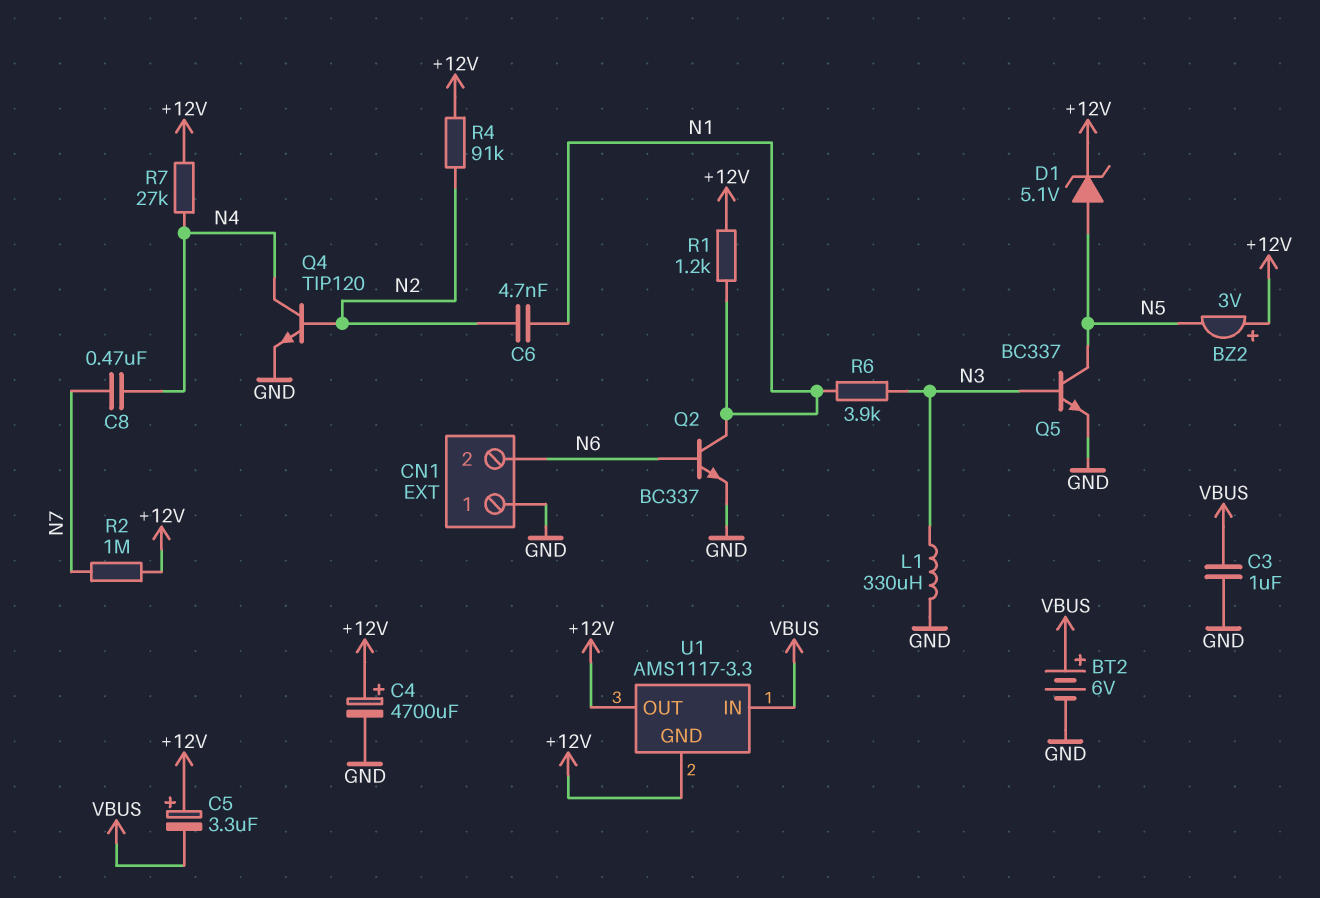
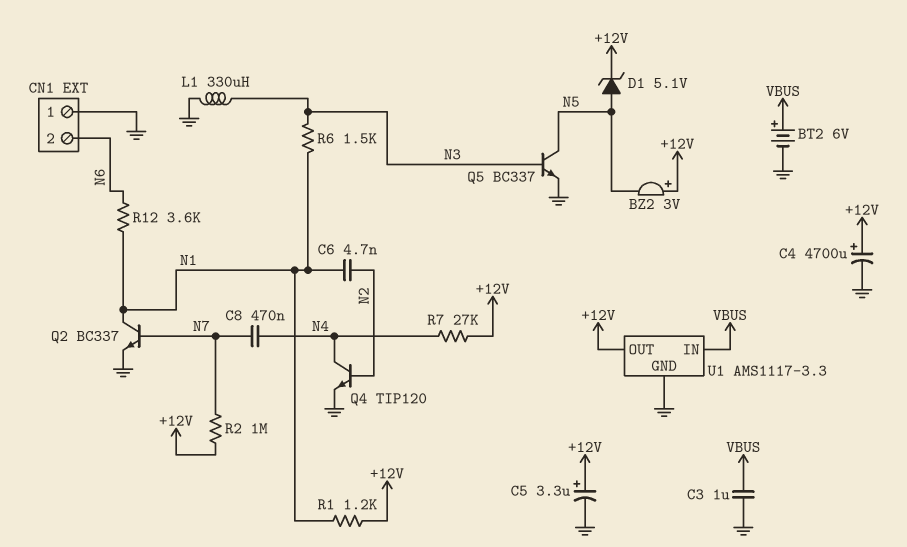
C5: 3.3uF (plus +12V, minus VBUS) -> 3.3uF (plus +12V, minus GND)
Q2: NPN BC337 (B N6, C N1, E GND) -> NPN BC337 (B N7, C N1, E GND)
R4: 91k (+12V, N2) -> none
R6: 3.9k (N1, N3) -> 1.5k (N1, N3)
R12: none -> 3.6k (N1, N6)
U1 pin GND: +12V -> GND

